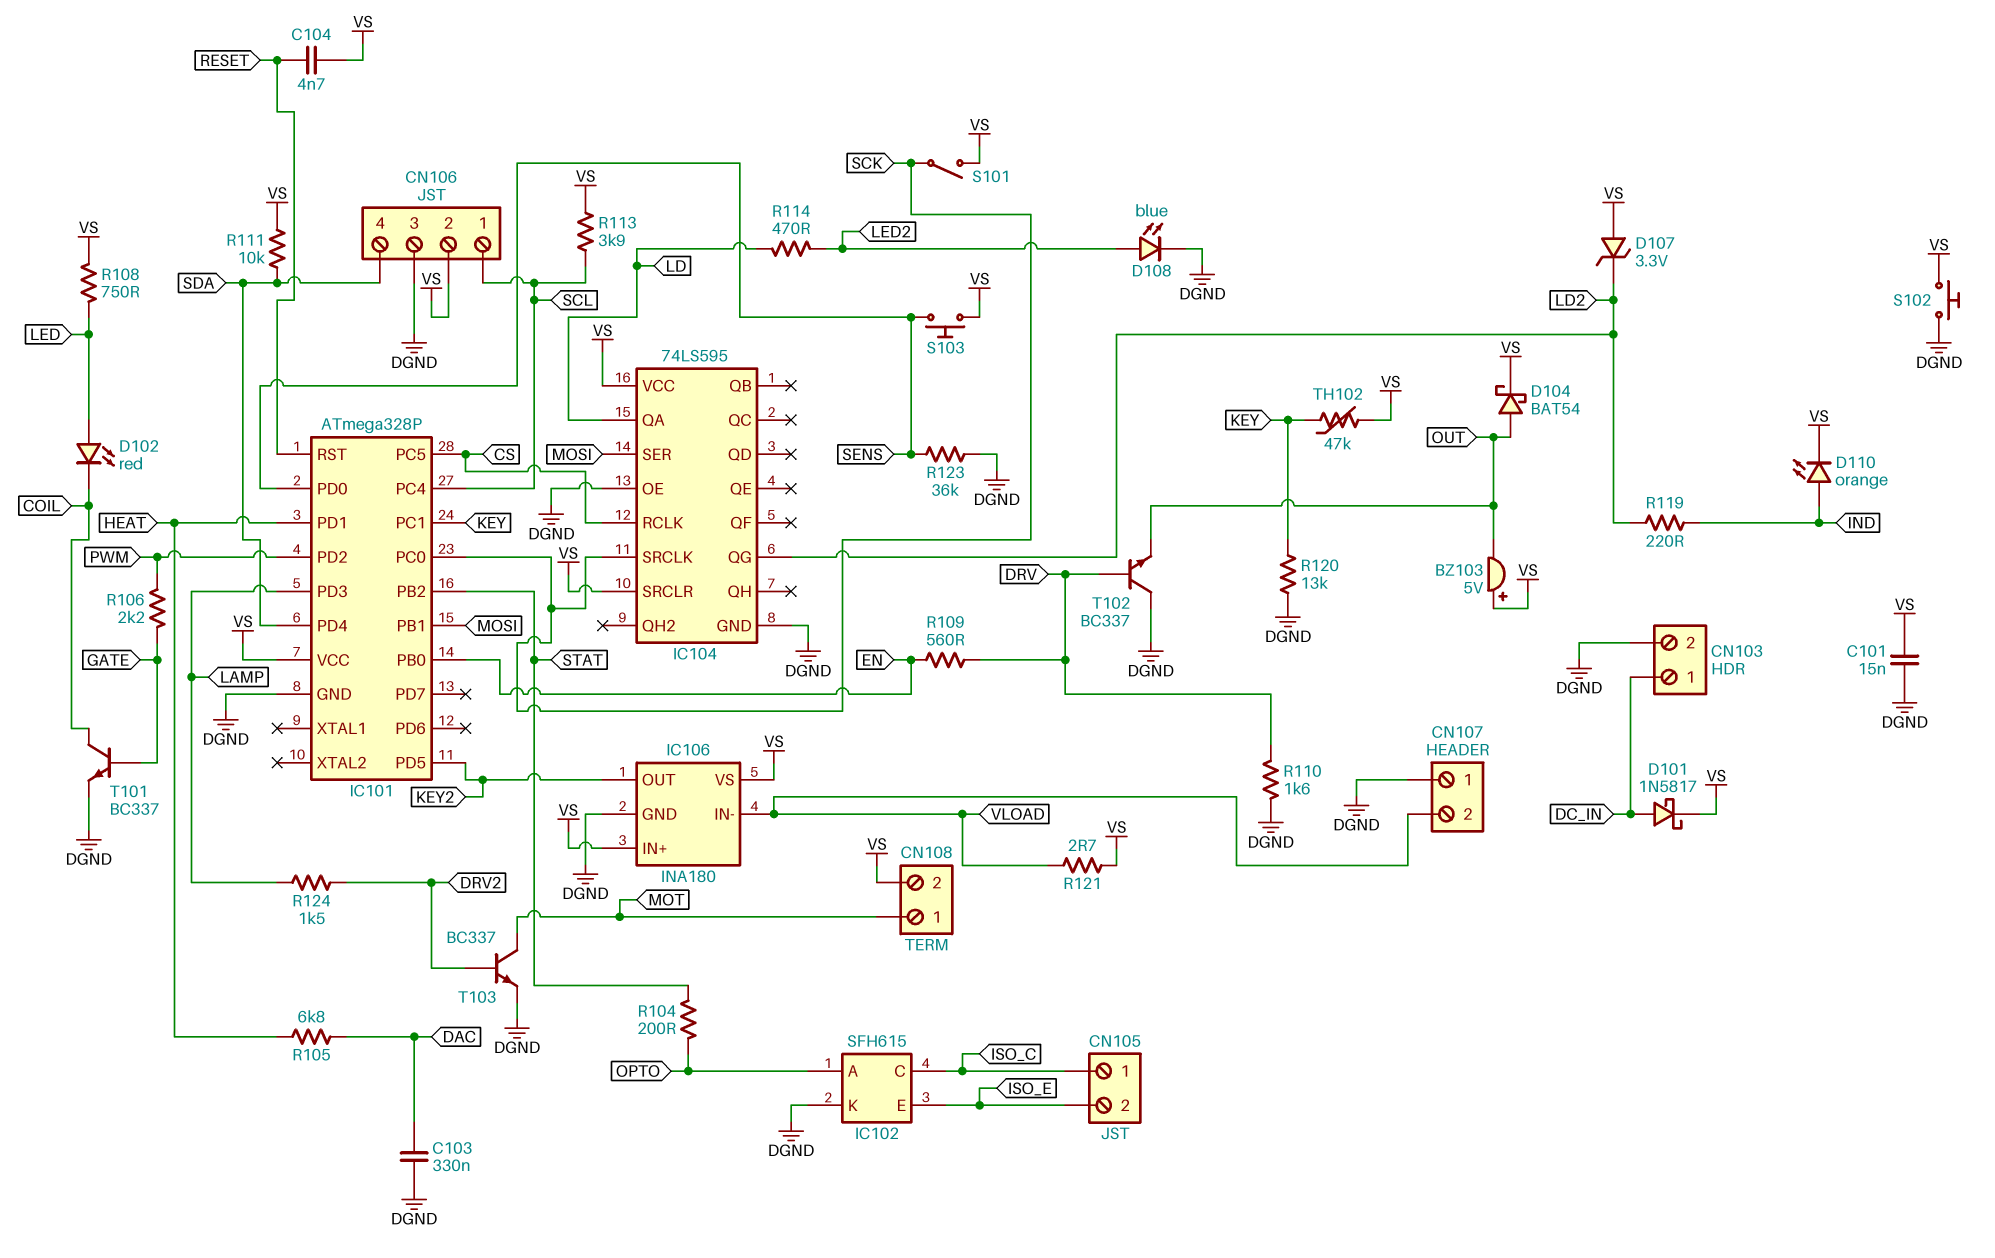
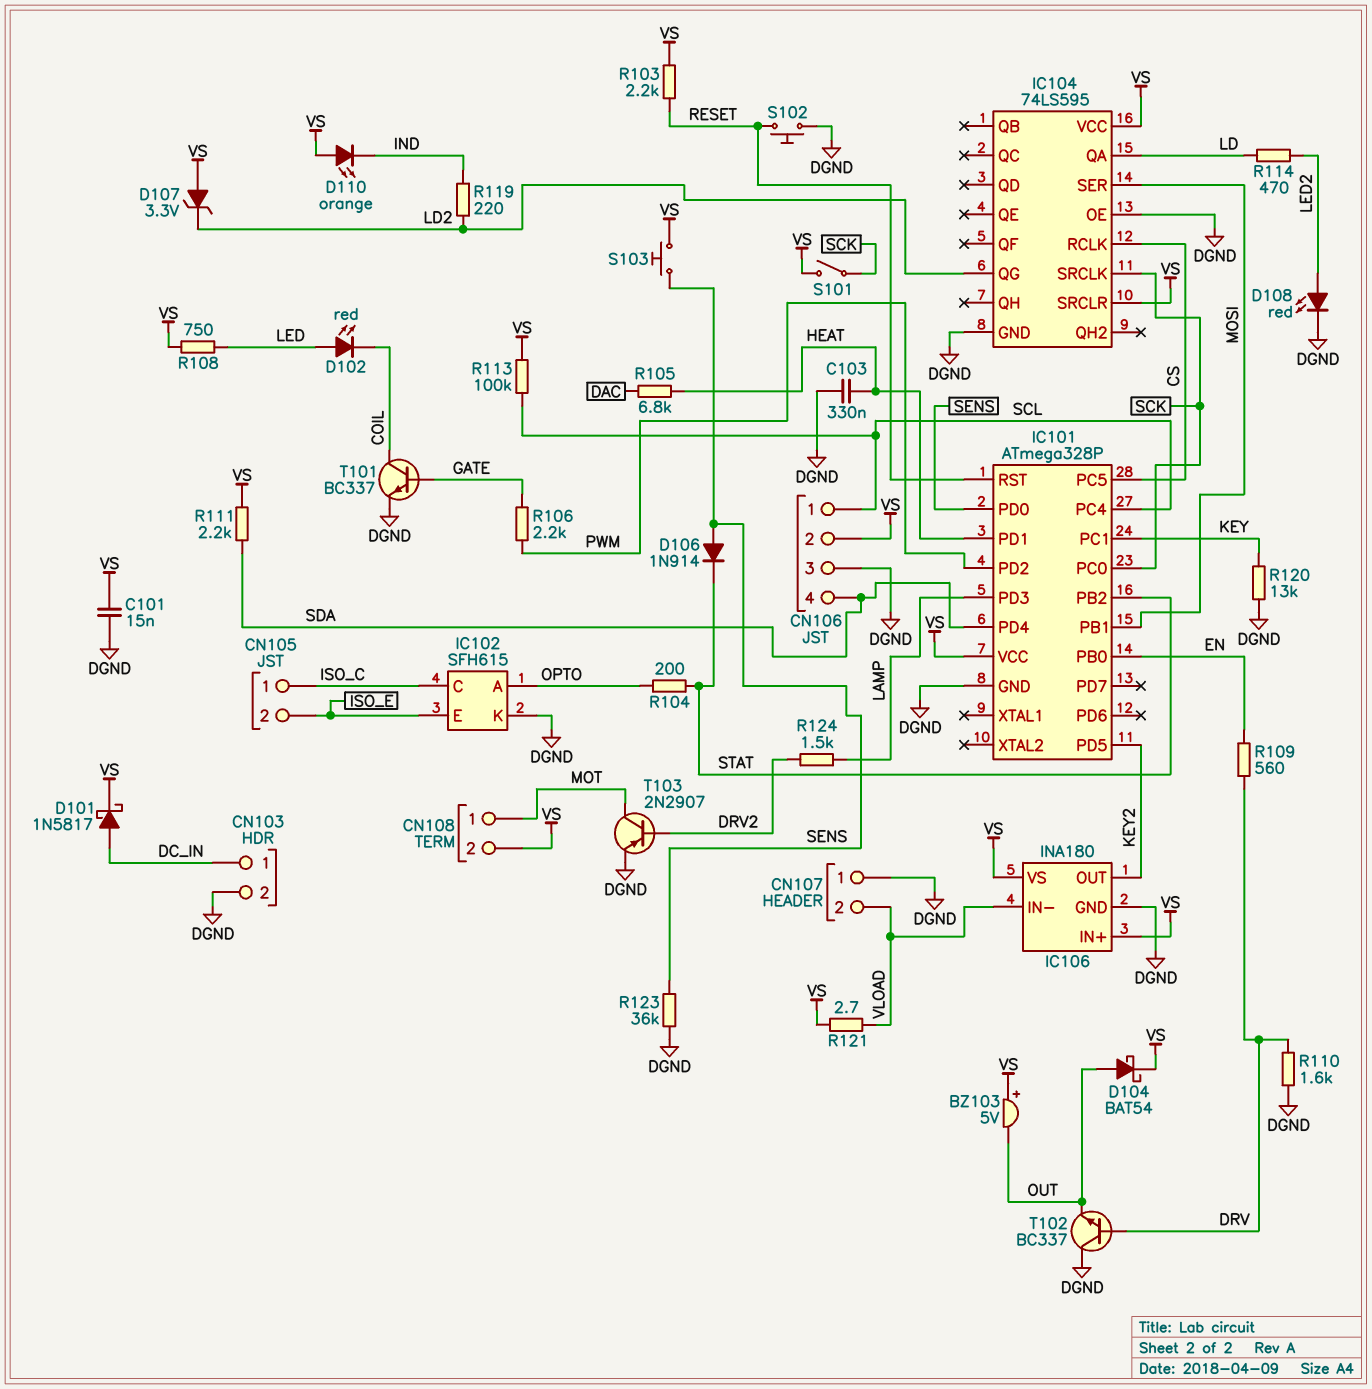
C103: 330nF (DAC, DGND) -> 330nF (DGND, HEAT)
C104: 4.7nF (RESET, VS) -> none
D106: none -> diode 1N914 (A SENS, K STAT)
D108: LED blue (A LED2, K DGND) -> LED red (A LED2, K DGND)
D110: LED orange (A IND, K VS) -> LED orange (A VS, K IND)
R103: none -> 2.2k (RESET, VS)
R111: 10k (SDA, VS) -> 2.2k (SDA, VS)
R113: 3.9k (SCL, VS) -> 100k (SCL, VS)
S102: button (DGND, VS) -> button (DGND, RESET)
T103: NPN BC337 (B DRV2, C MOT, E DGND) -> PNP 2N2907 (B DRV2, C MOT, E DGND)
TH102: 47k (KEY, VS) -> none

